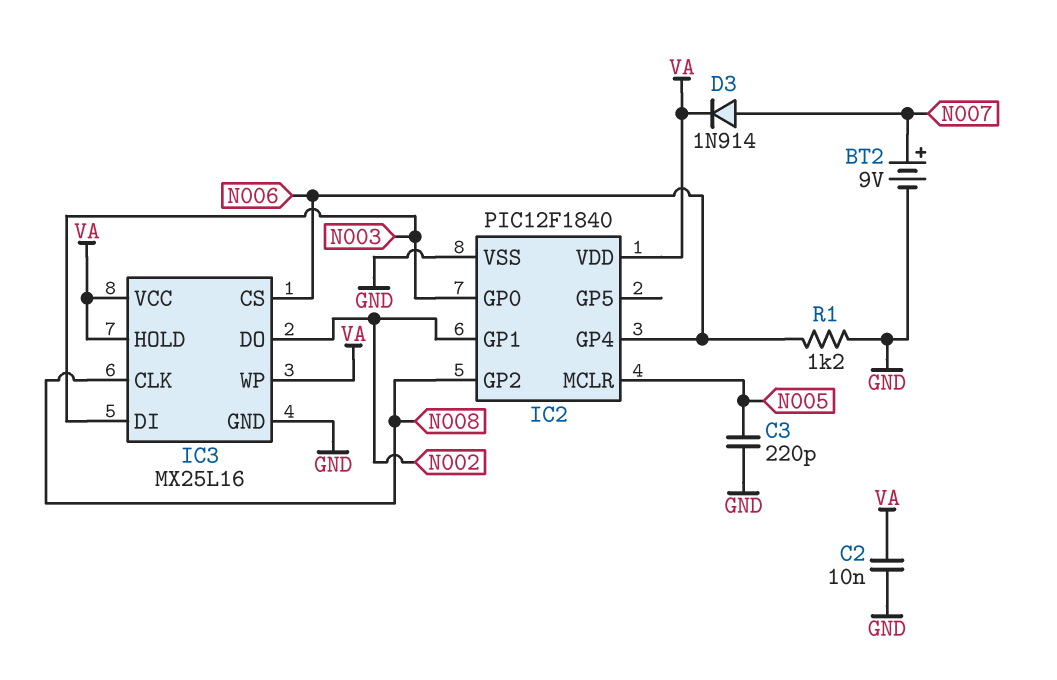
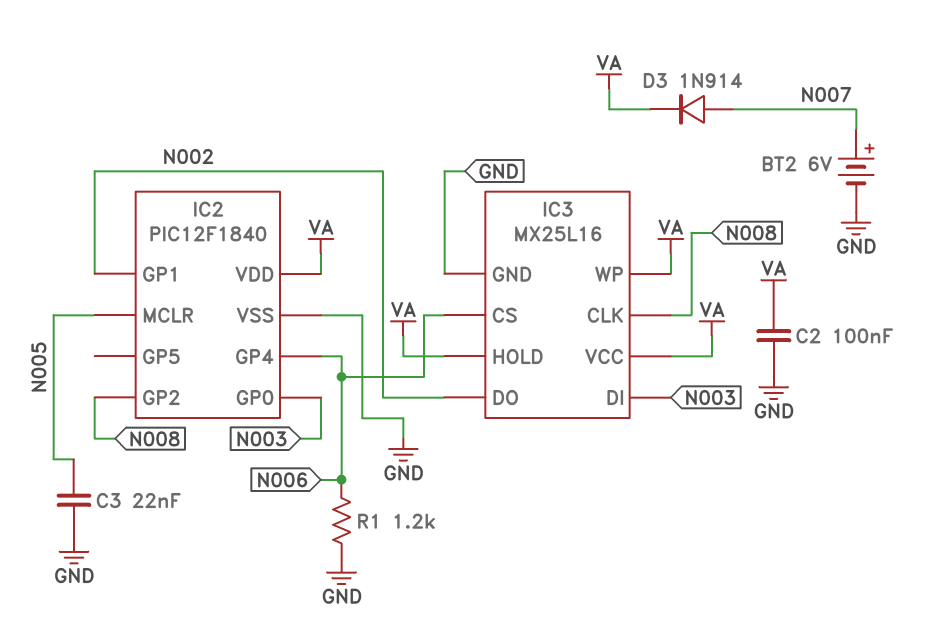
BT2: 9V (plus N007, minus GND) -> 6V (plus N007, minus GND)
C2: 10nF (GND, VA) -> 100nF (GND, VA)
C3: 220pF (GND, N005) -> 22nF (GND, N005)

